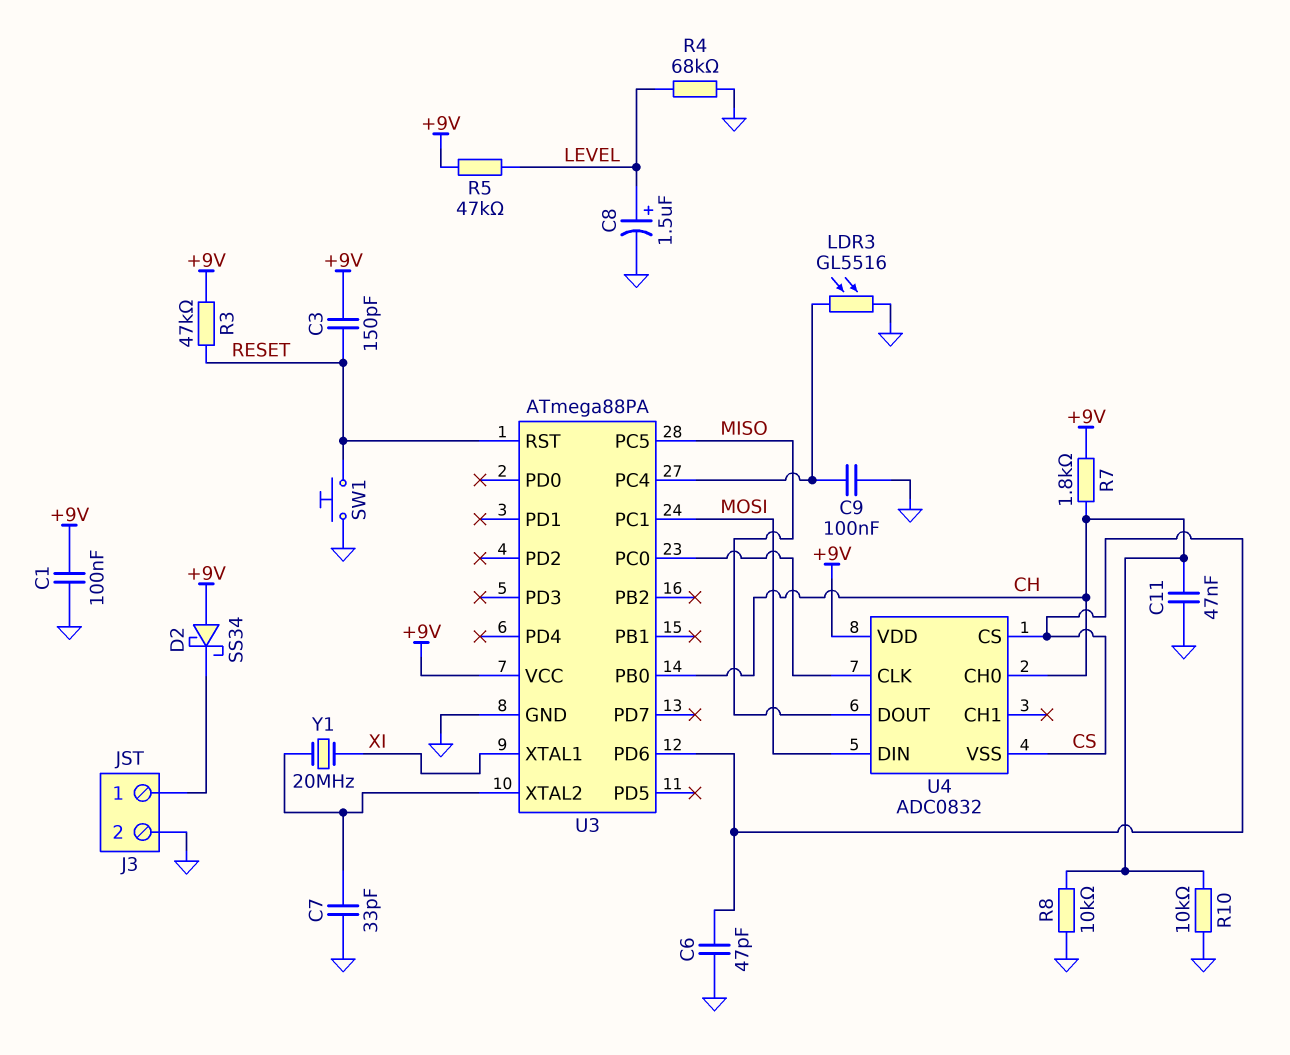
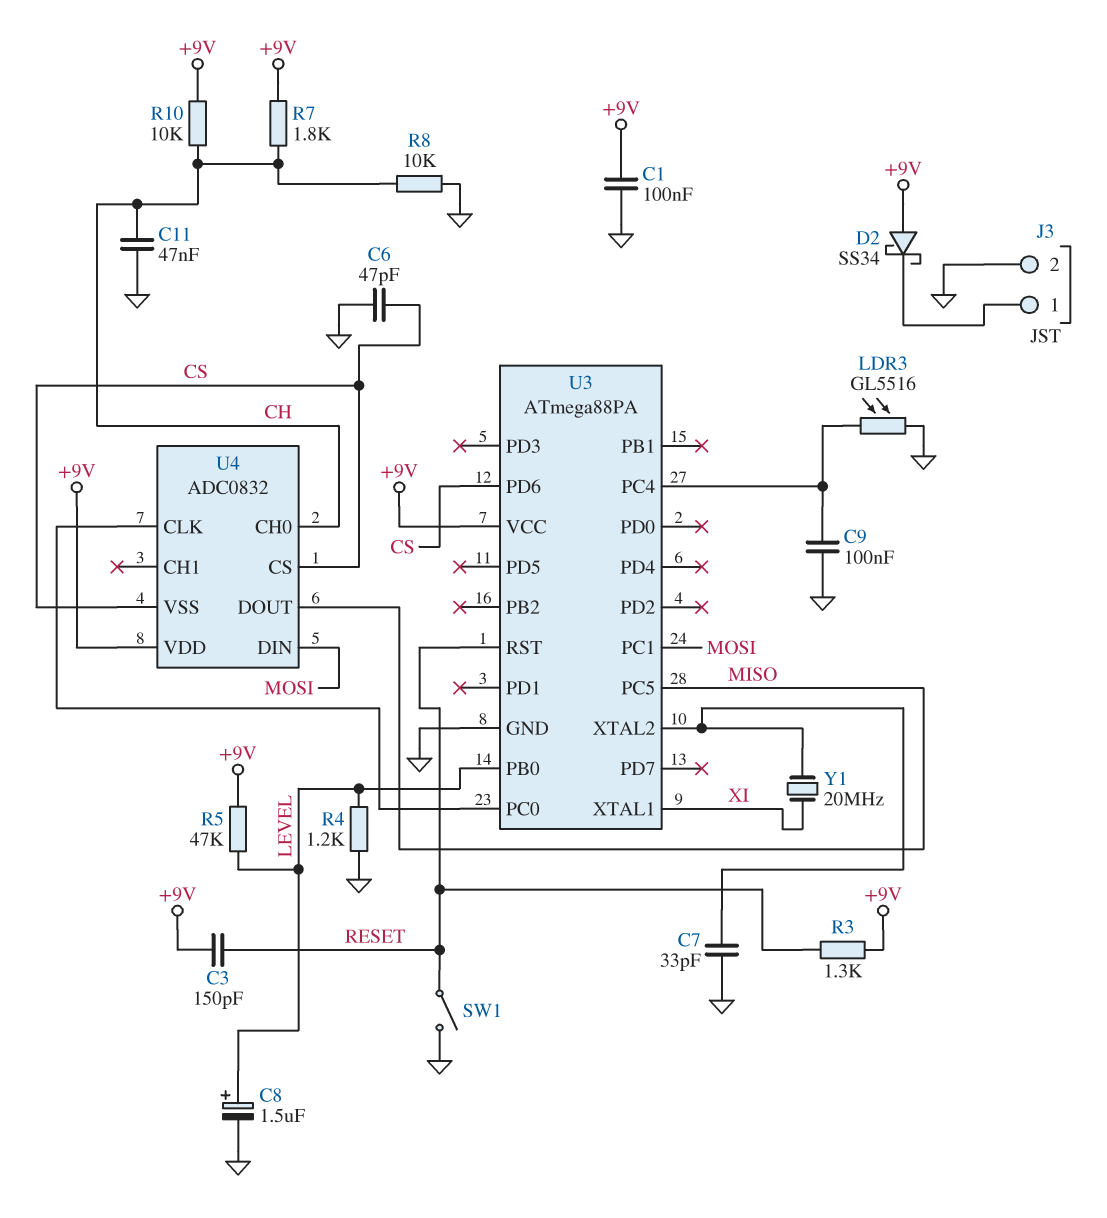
R3: 47k (+9V, RESET) -> 1.3k (+9V, RESET)
R4: 68k (GND, LEVEL) -> 1.2k (GND, LEVEL)
R10: 10k (CH, GND) -> 10k (+9V, CH)
SW1: button (GND, RESET) -> switch (GND, RESET)
U3 pin PB0: CH -> LEVEL

